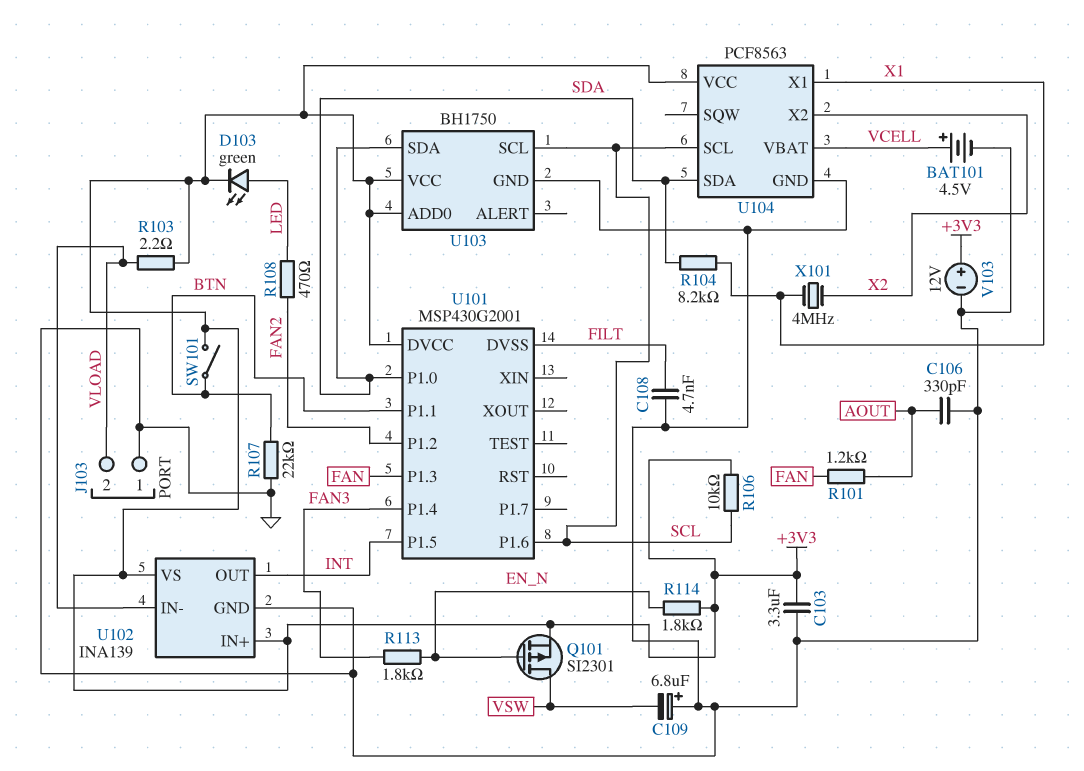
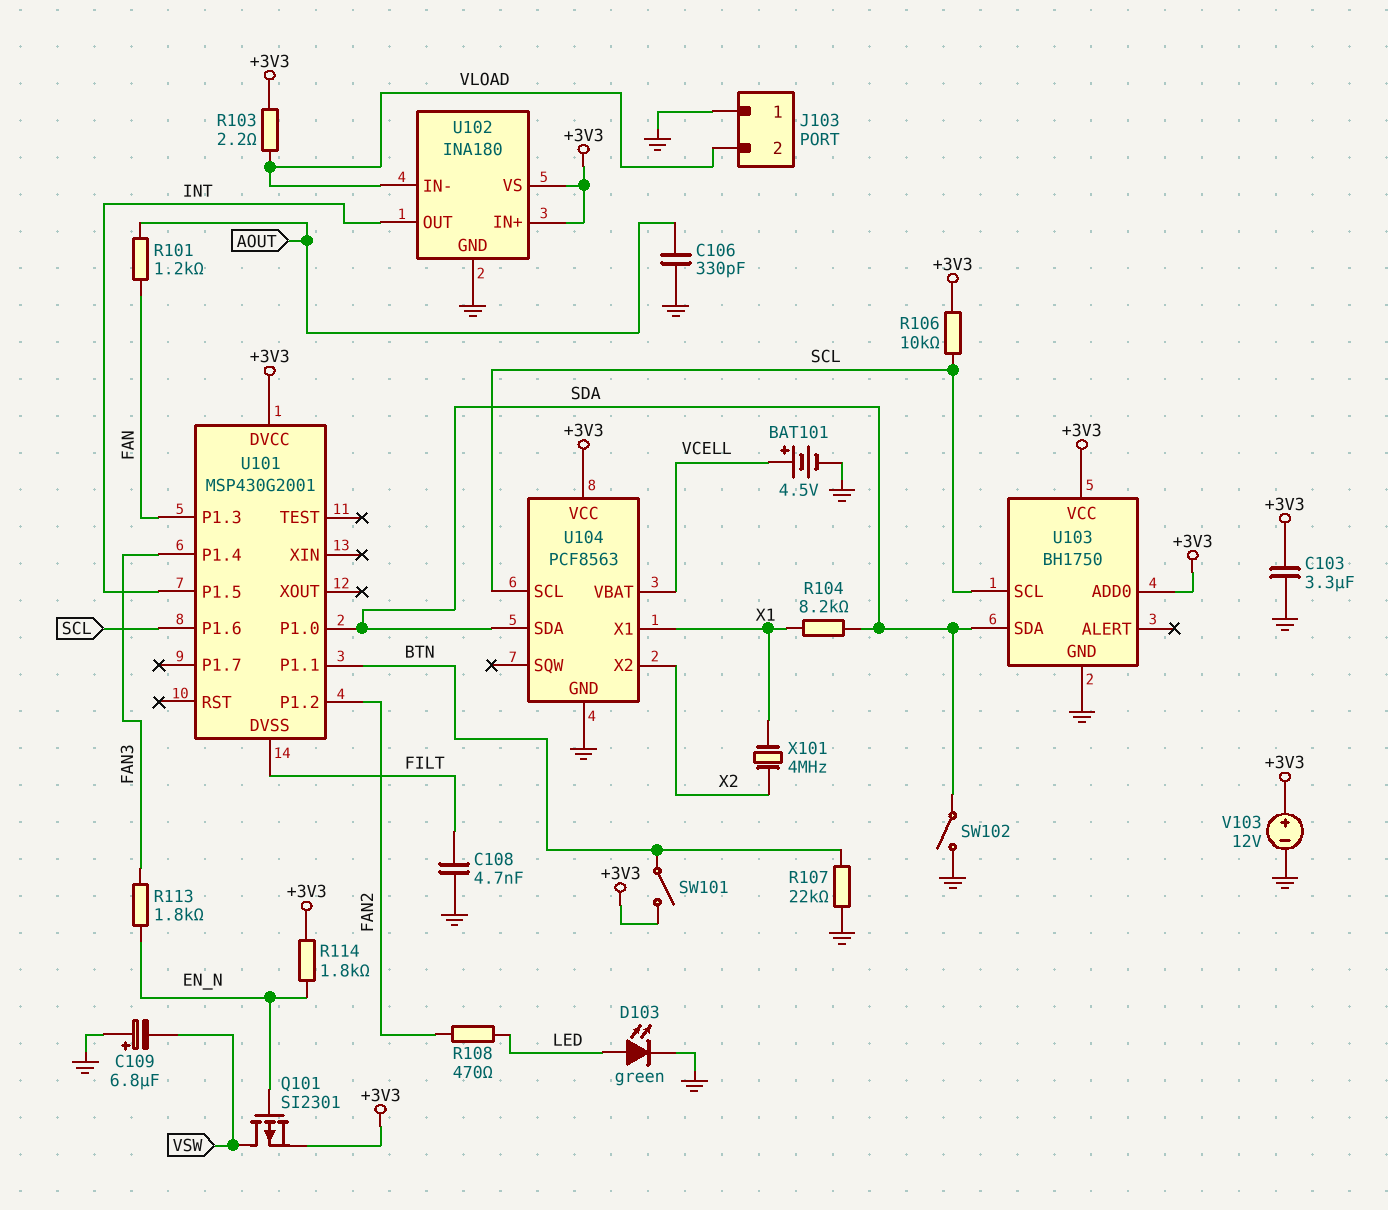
D103: LED green (A LED, K +3V3) -> LED green (A LED, K GND)
SW102: none -> switch (GND, SDA)
U102: INA139 -> INA180

